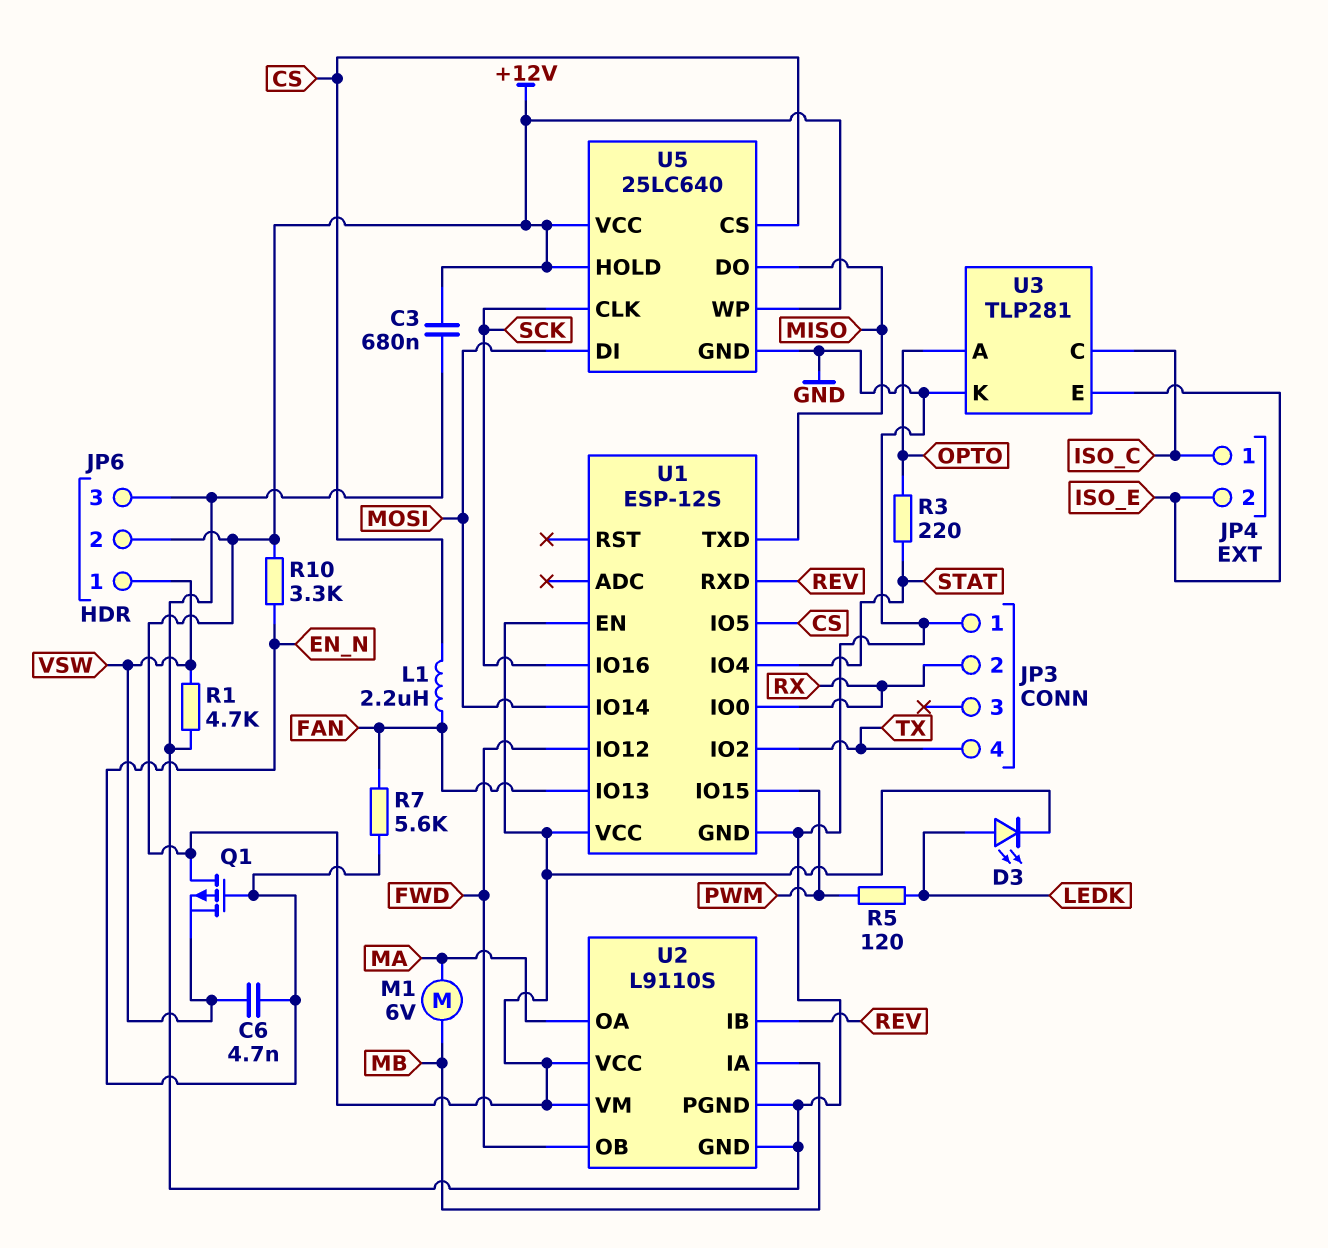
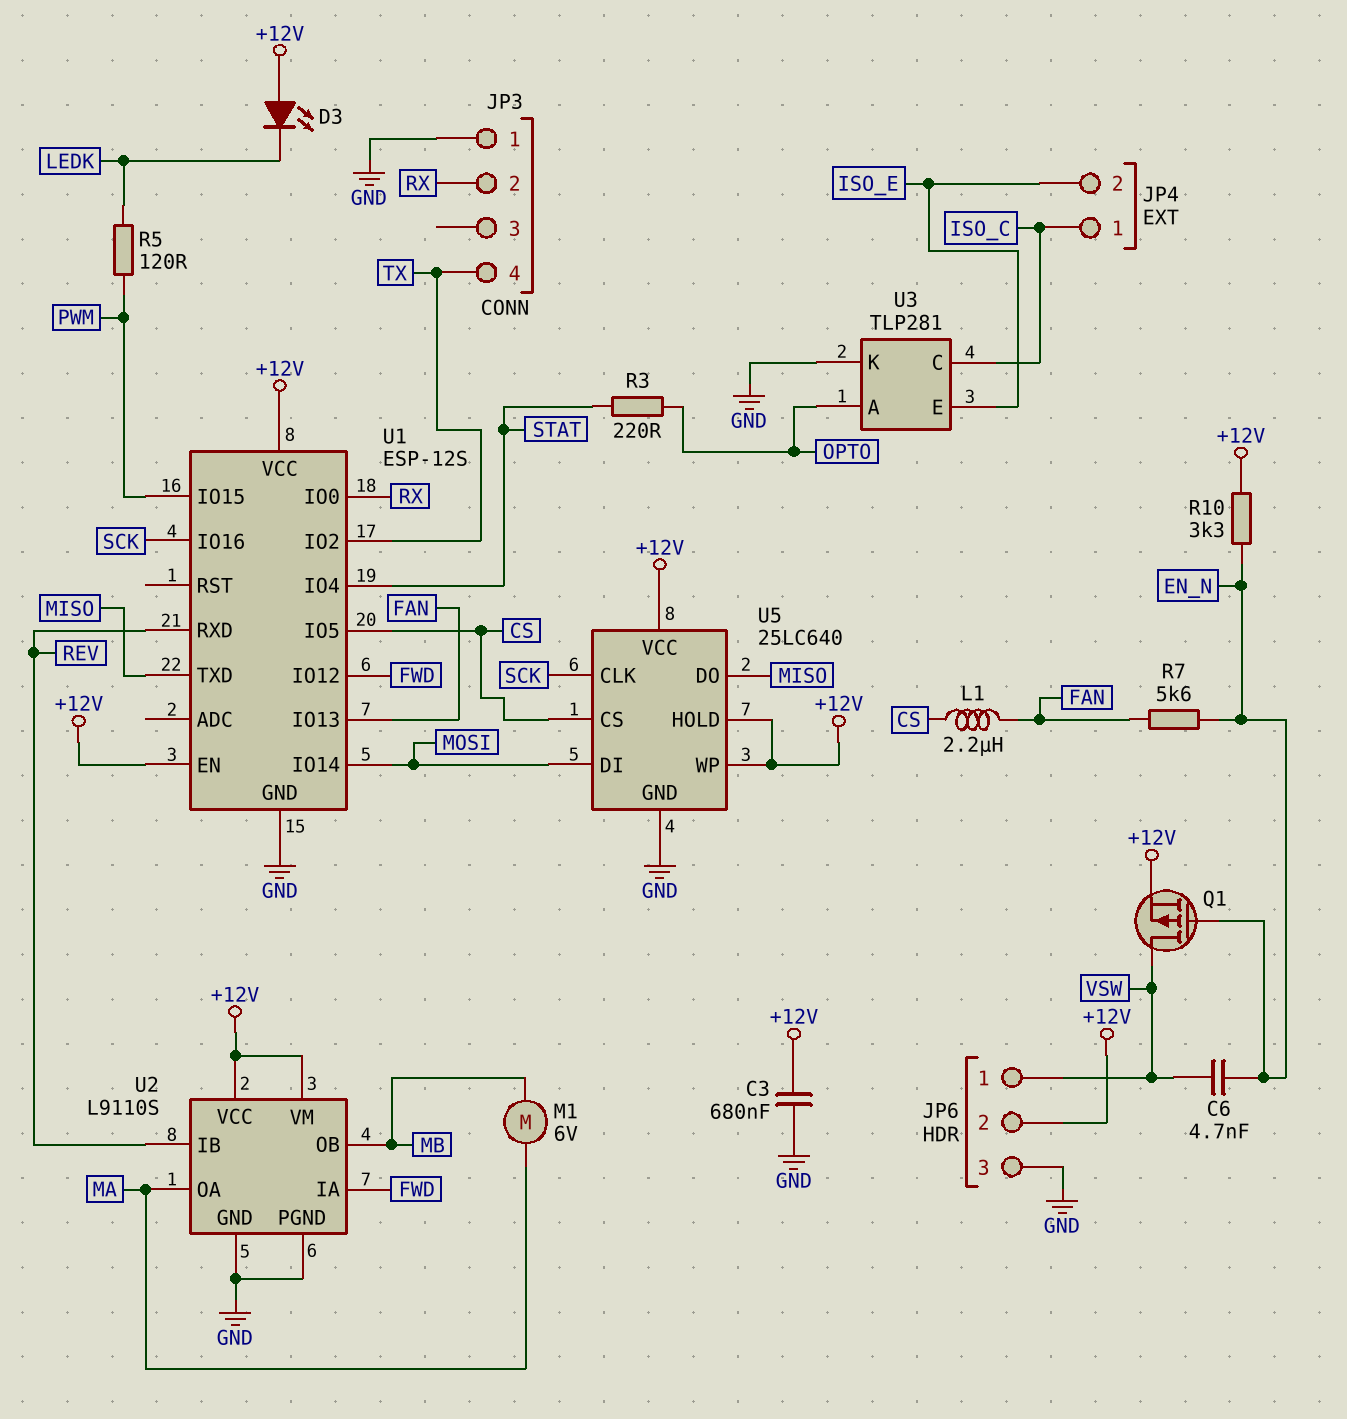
D3: LED (A LEDK, K +12V) -> LED (A +12V, K LEDK)
Q1: PMOS (G EN_N, D +12V, S VSW) -> PMOS (G EN_N, D VSW, S +12V)
R1: 4.7k (GND, VSW) -> none
U2 pin IA: MB -> FWD
U2 pin OB: FWD -> MB

